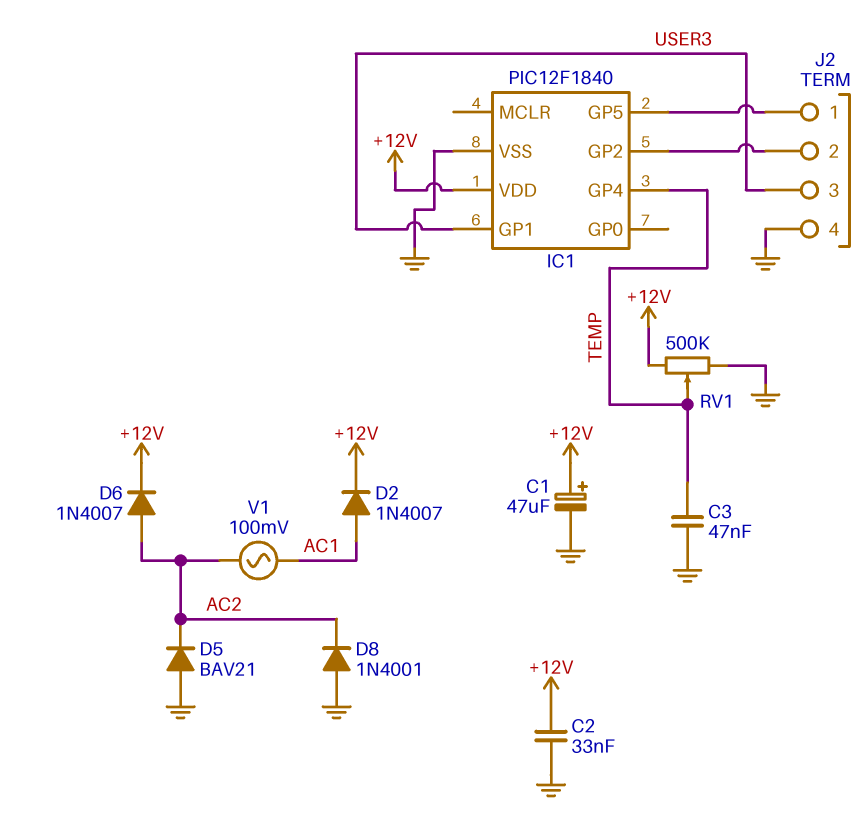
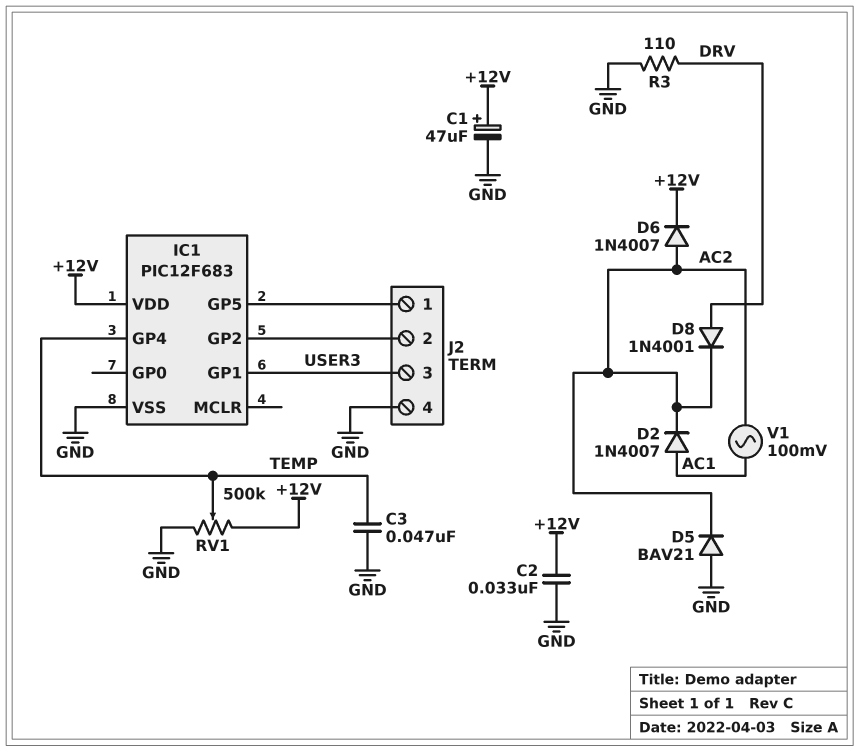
D2: diode 1N4007 (A AC1, K +12V) -> diode 1N4007 (A AC1, K AC2)
D8: diode 1N4001 (A GND, K AC2) -> diode 1N4001 (A DRV, K AC2)
IC1: PIC12F1840 -> PIC12F683
R3: none -> 110 (DRV, GND)

